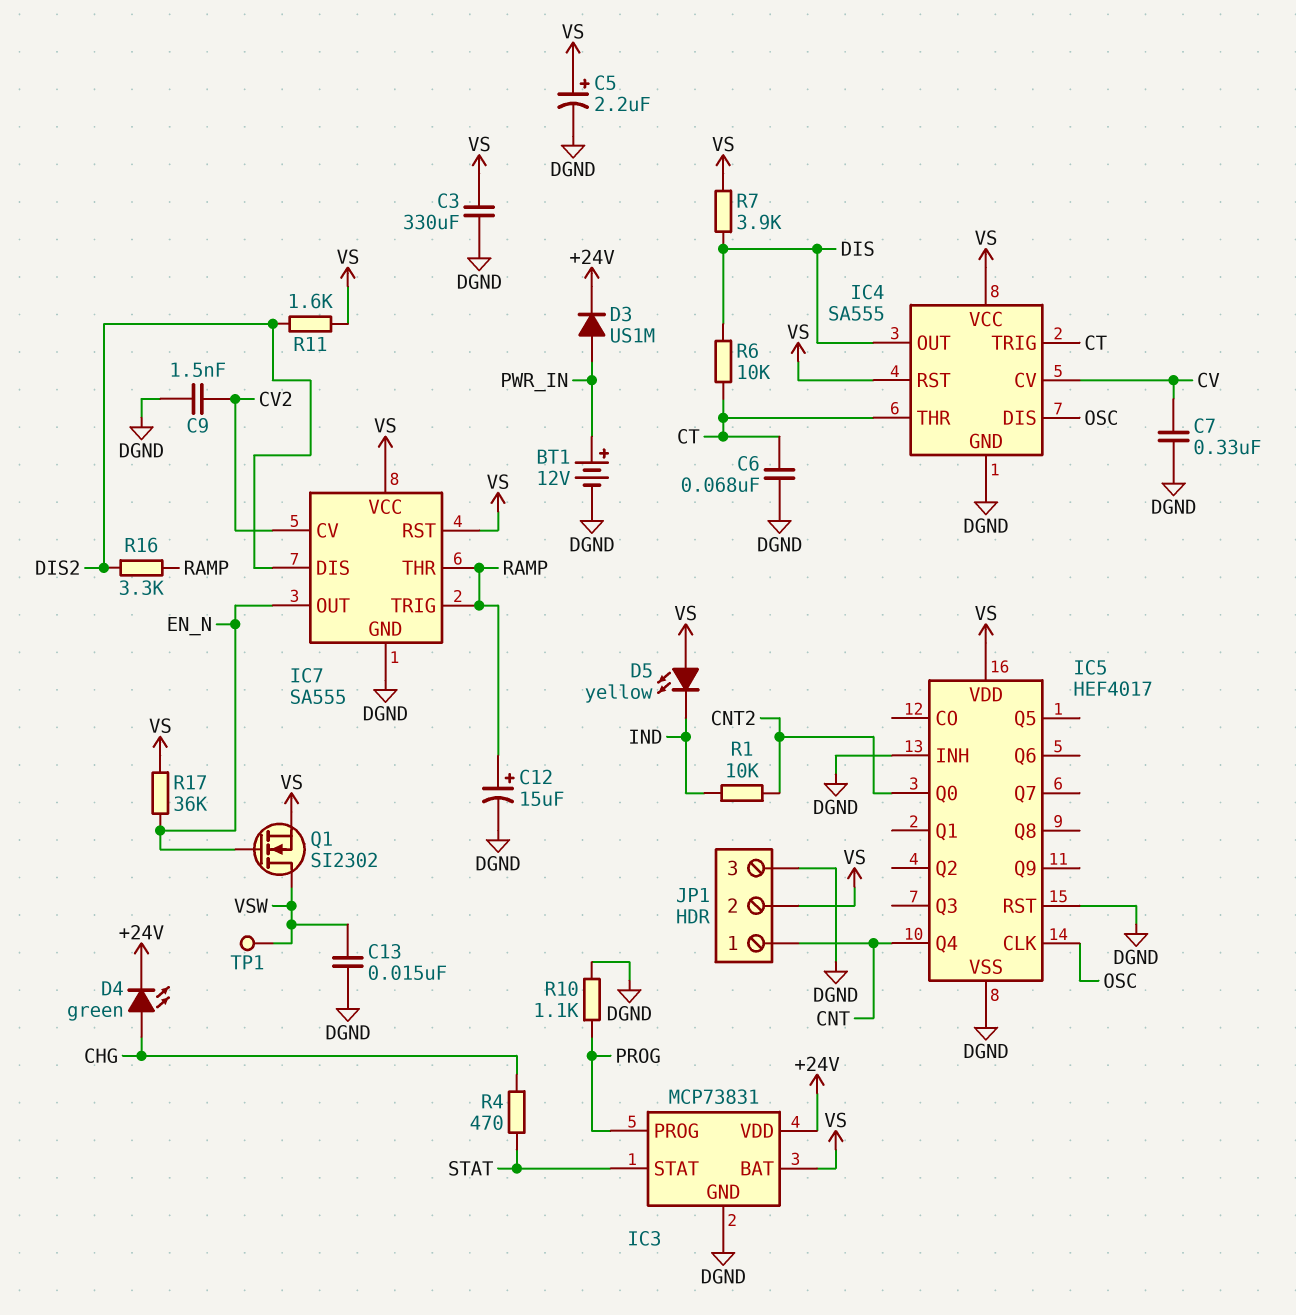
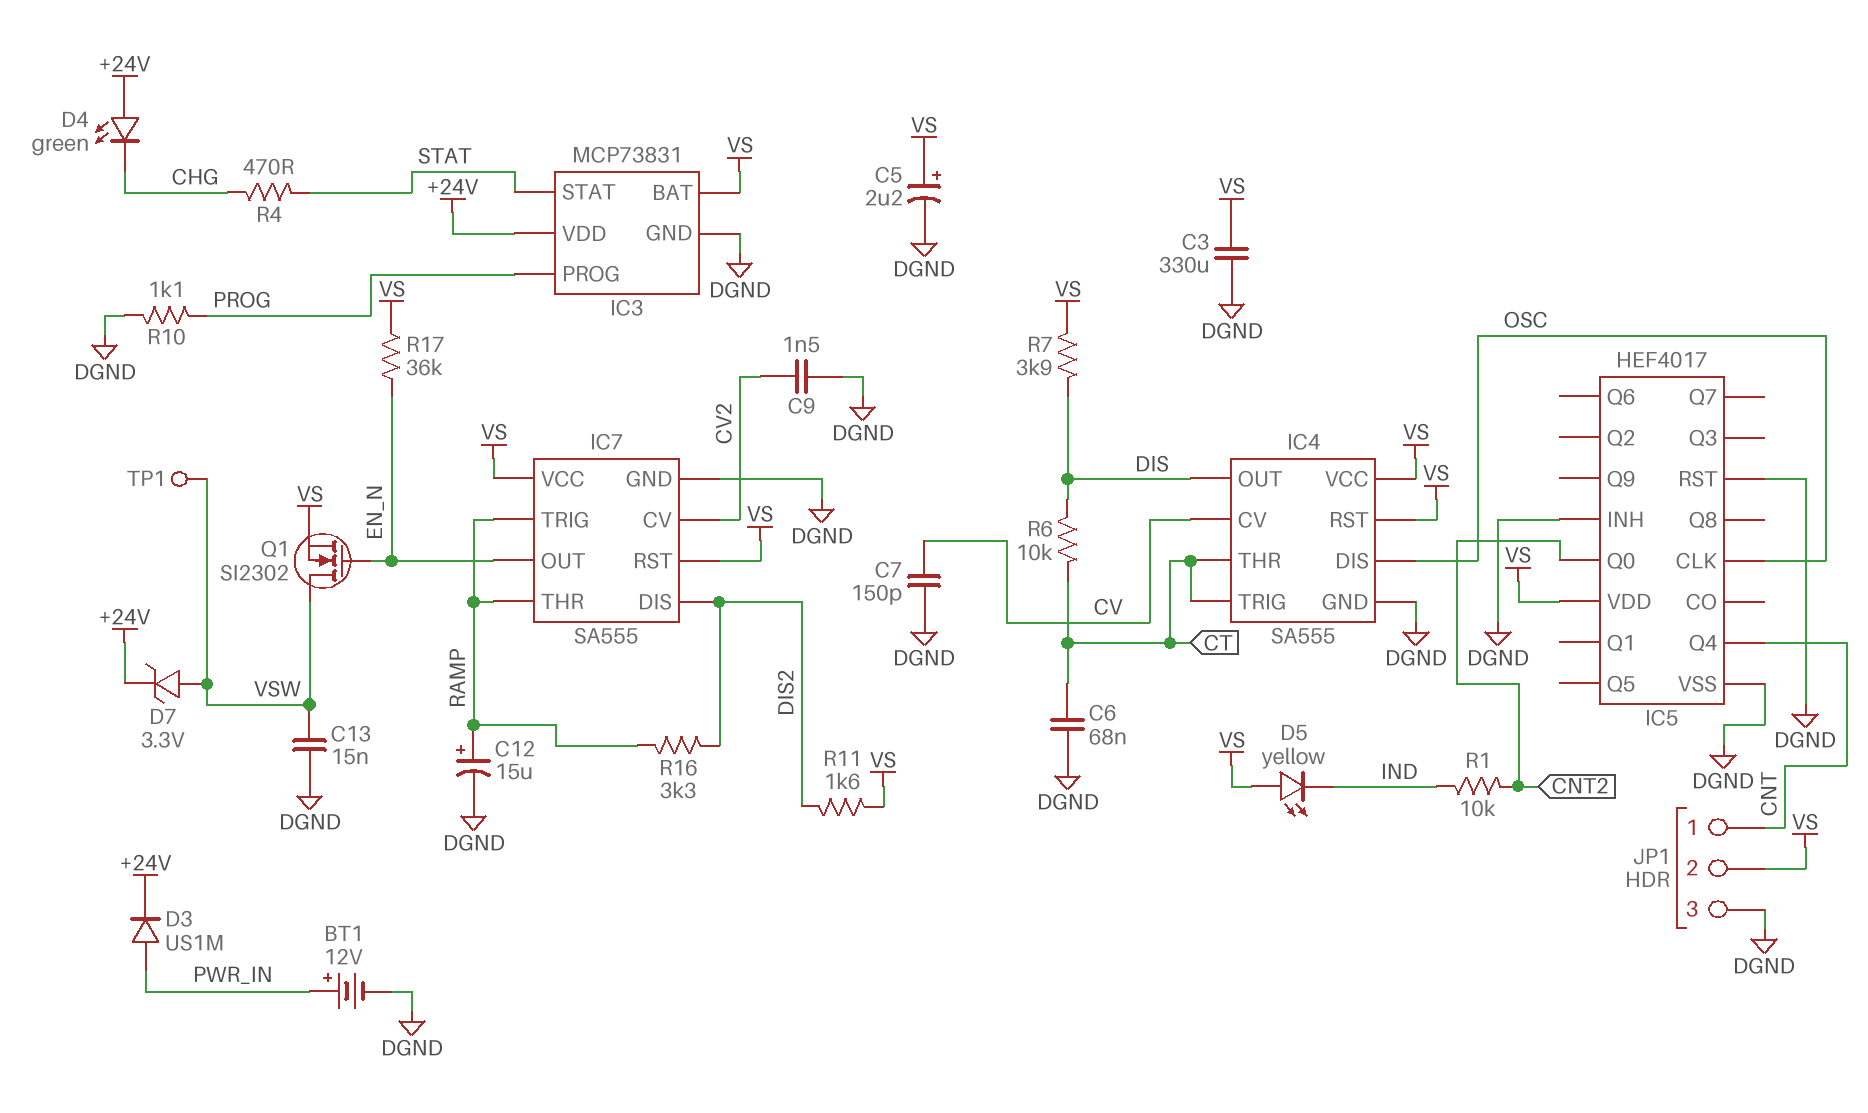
C7: 330nF (CV, DGND) -> 150pF (CV, DGND)
D4: LED green (A CHG, K +24V) -> LED green (A +24V, K CHG)
D7: none -> zener 3.3V (A VSW, K +24V)

